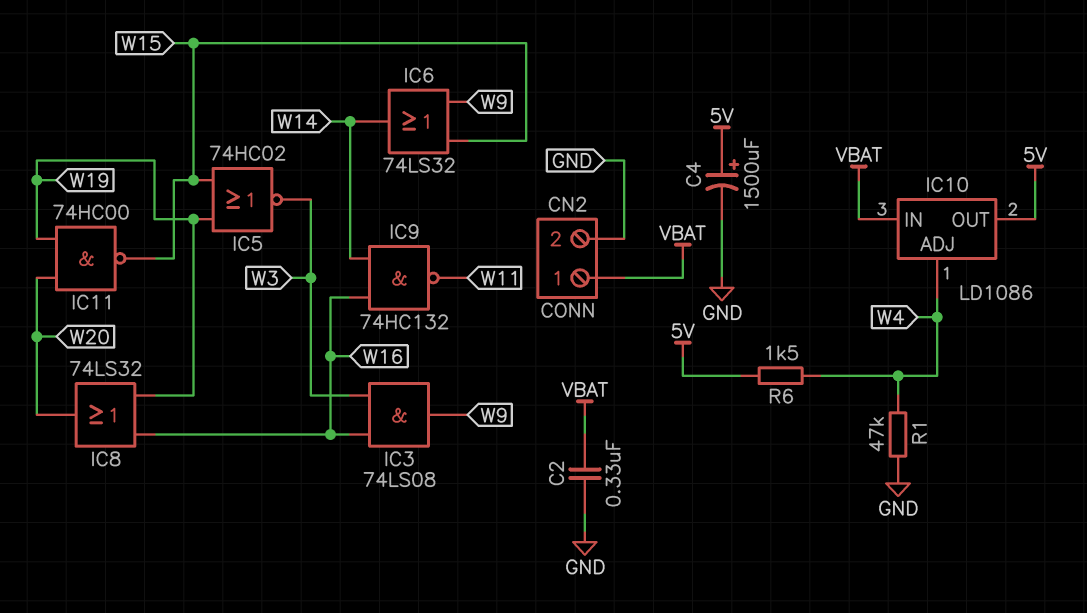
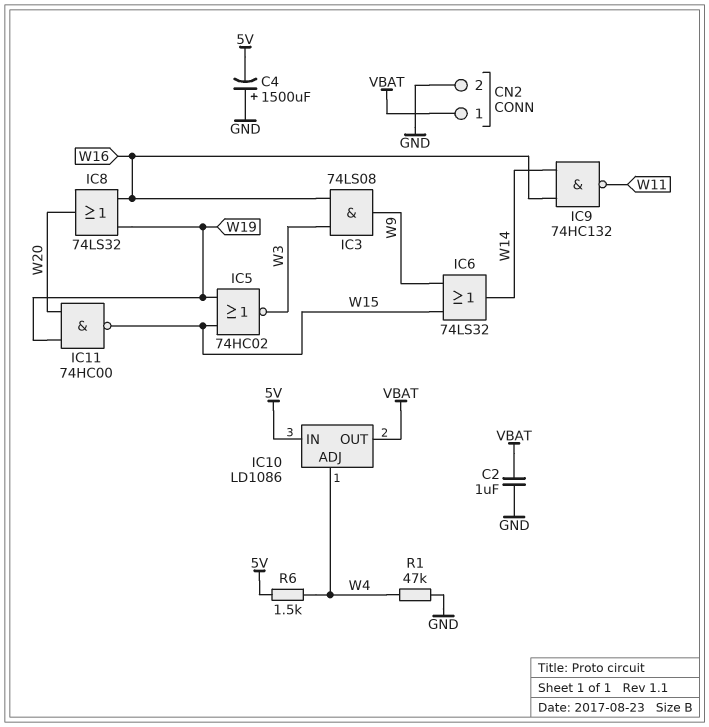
C2: 330nF (GND, VBAT) -> 1uF (GND, VBAT)
C4: 1500uF (plus 5V, minus GND) -> 1500uF (plus GND, minus 5V)
IC10 pin IN: VBAT -> 5V
IC10 pin OUT: 5V -> VBAT

